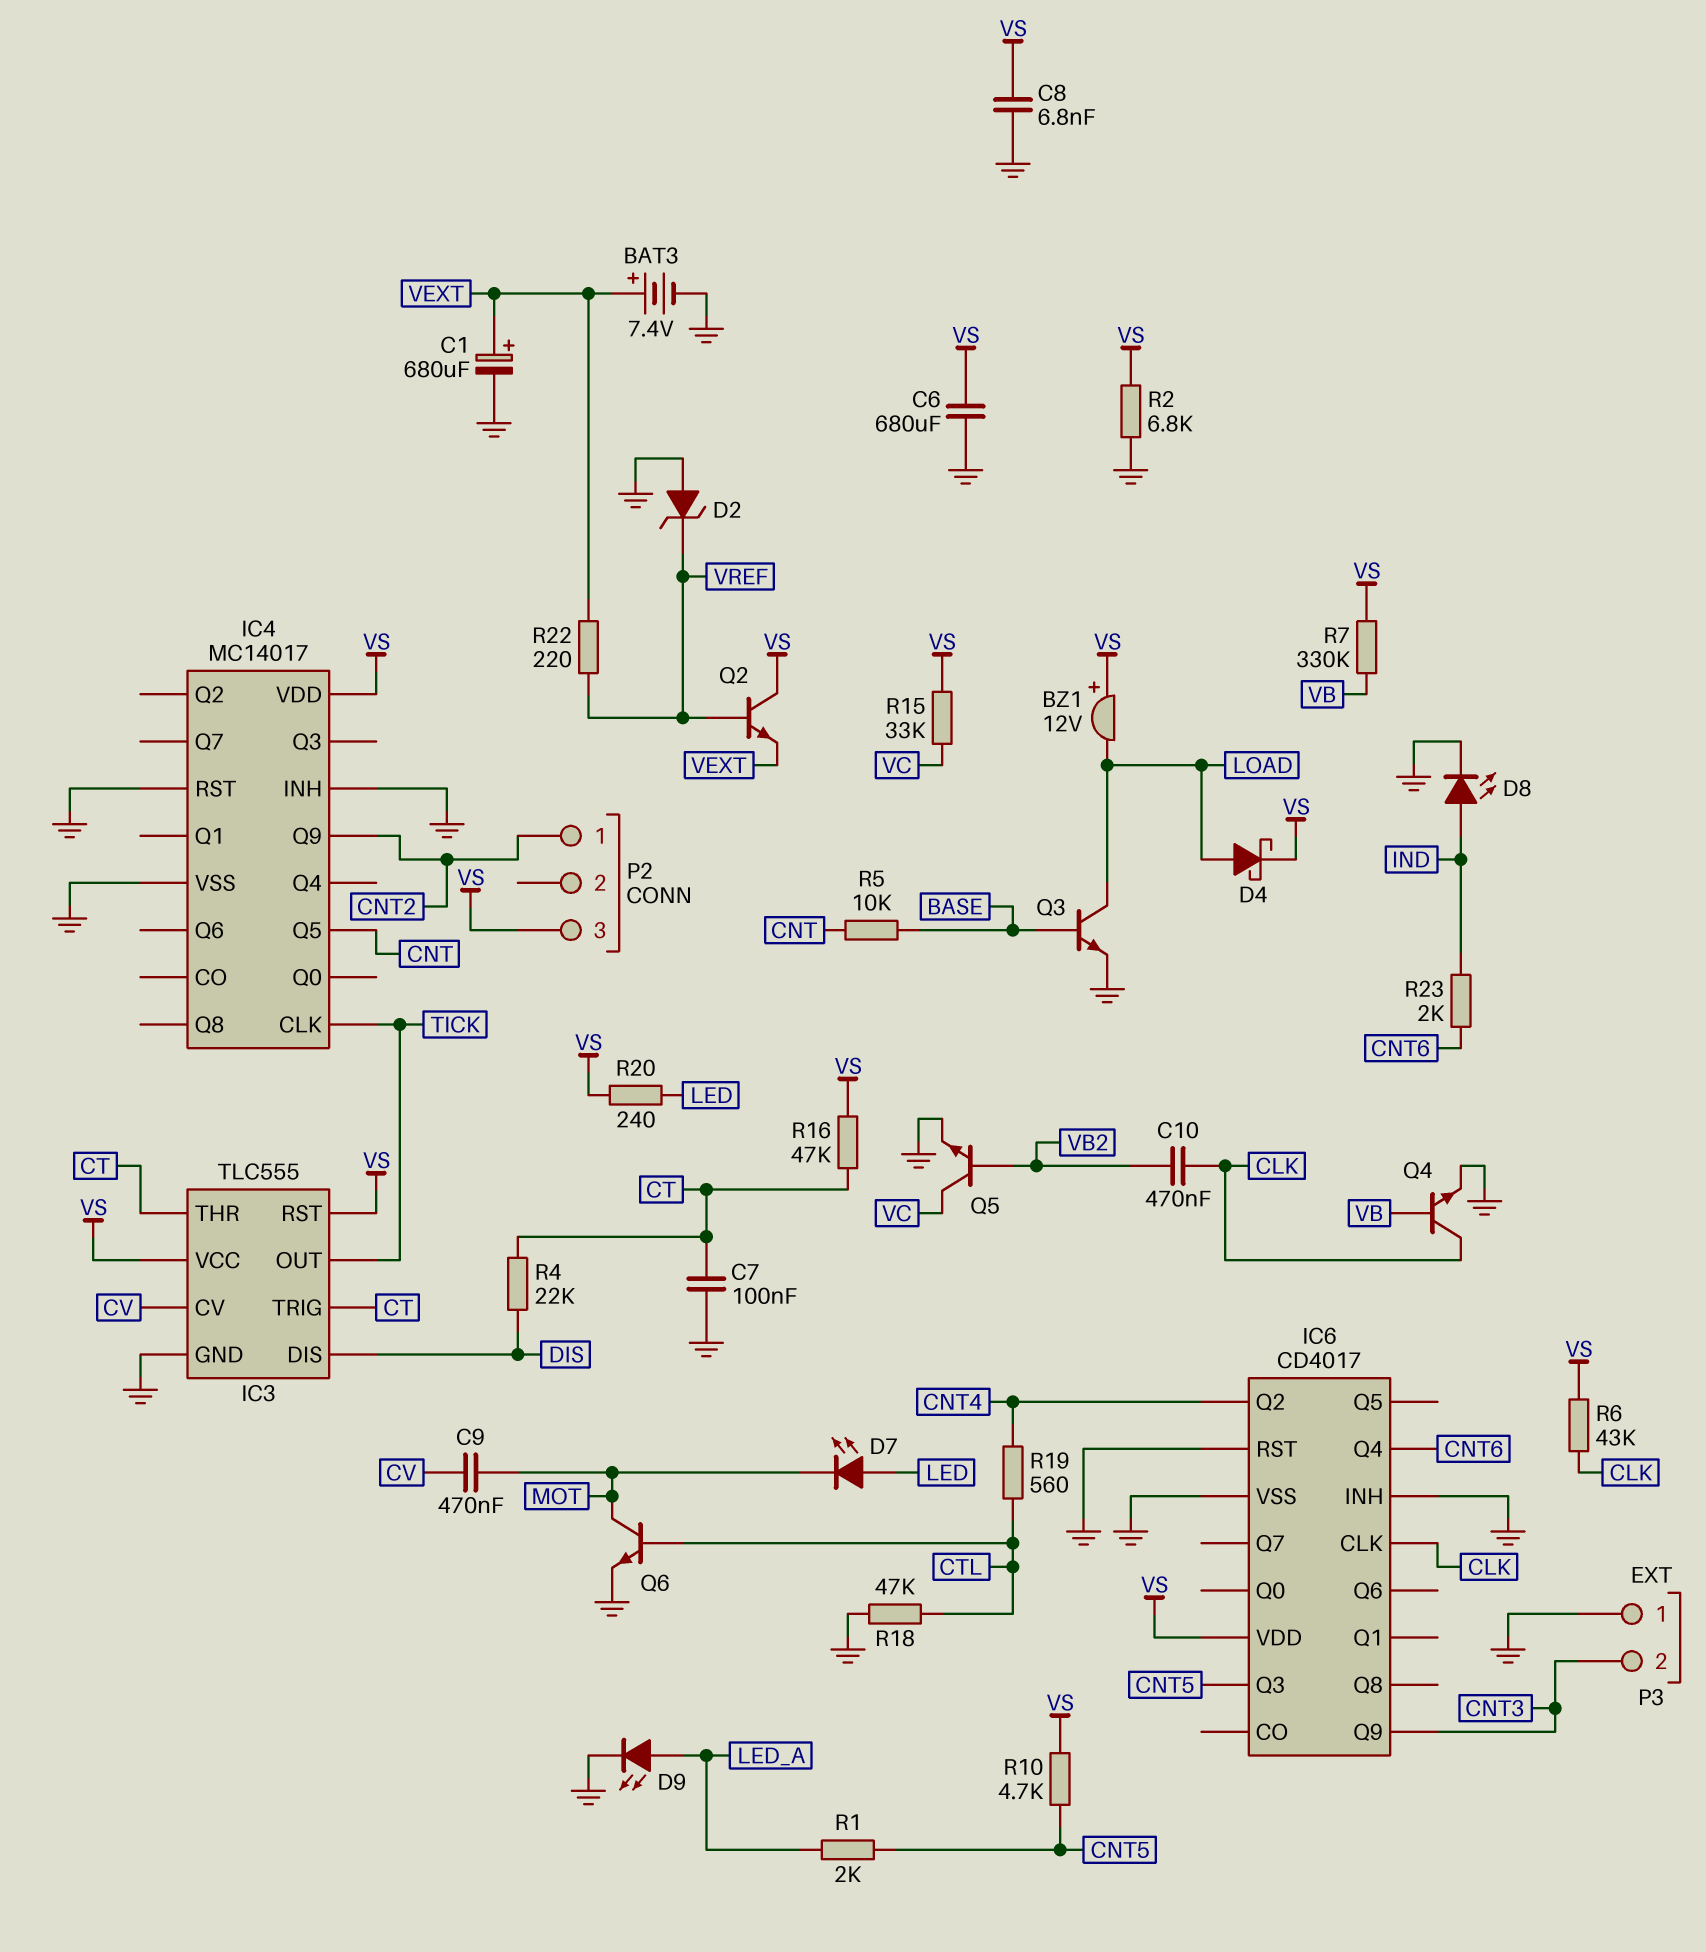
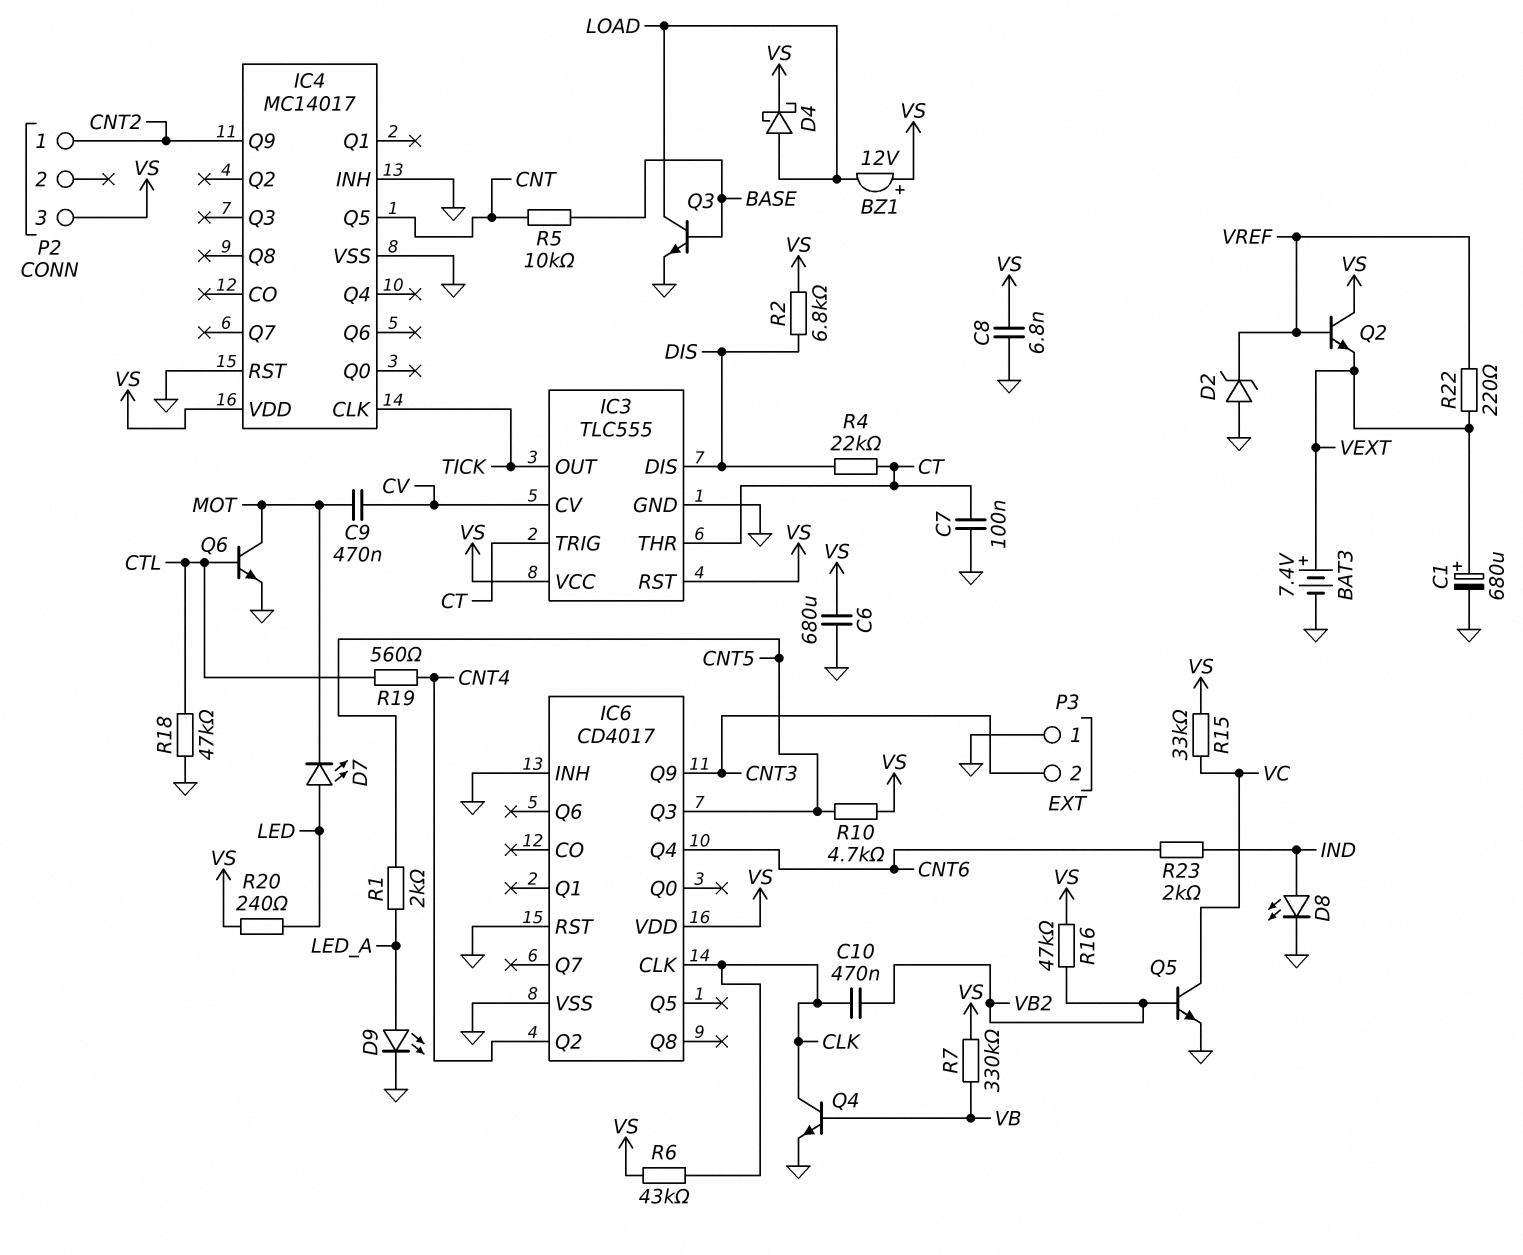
R2: 6.8k (GND, VS) -> 6.8k (DIS, VS)
R16: 47k (CT, VS) -> 47k (VB2, VS)

